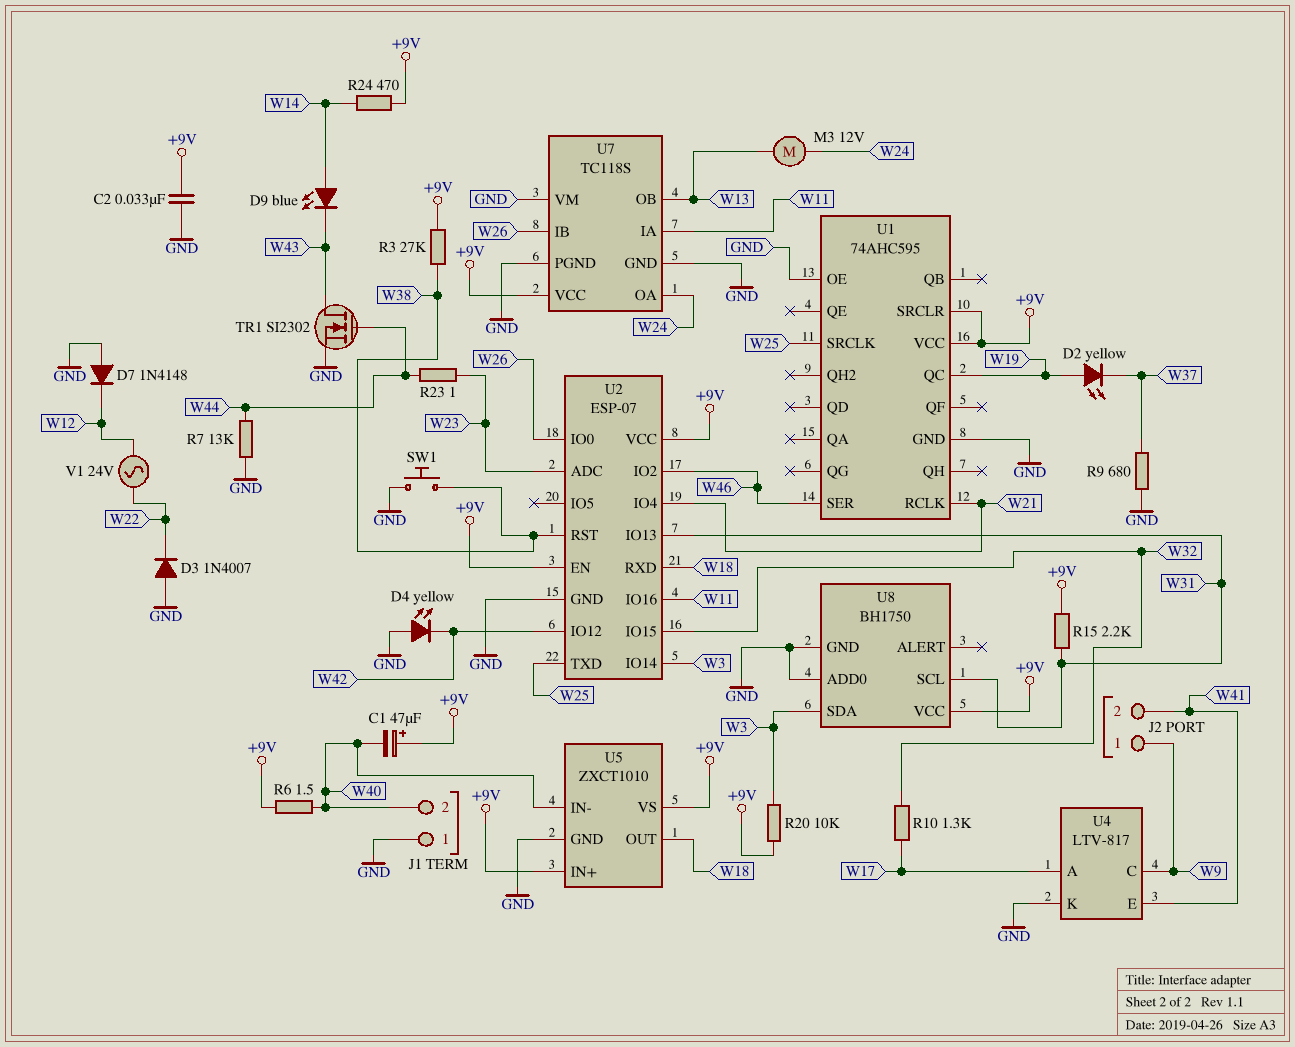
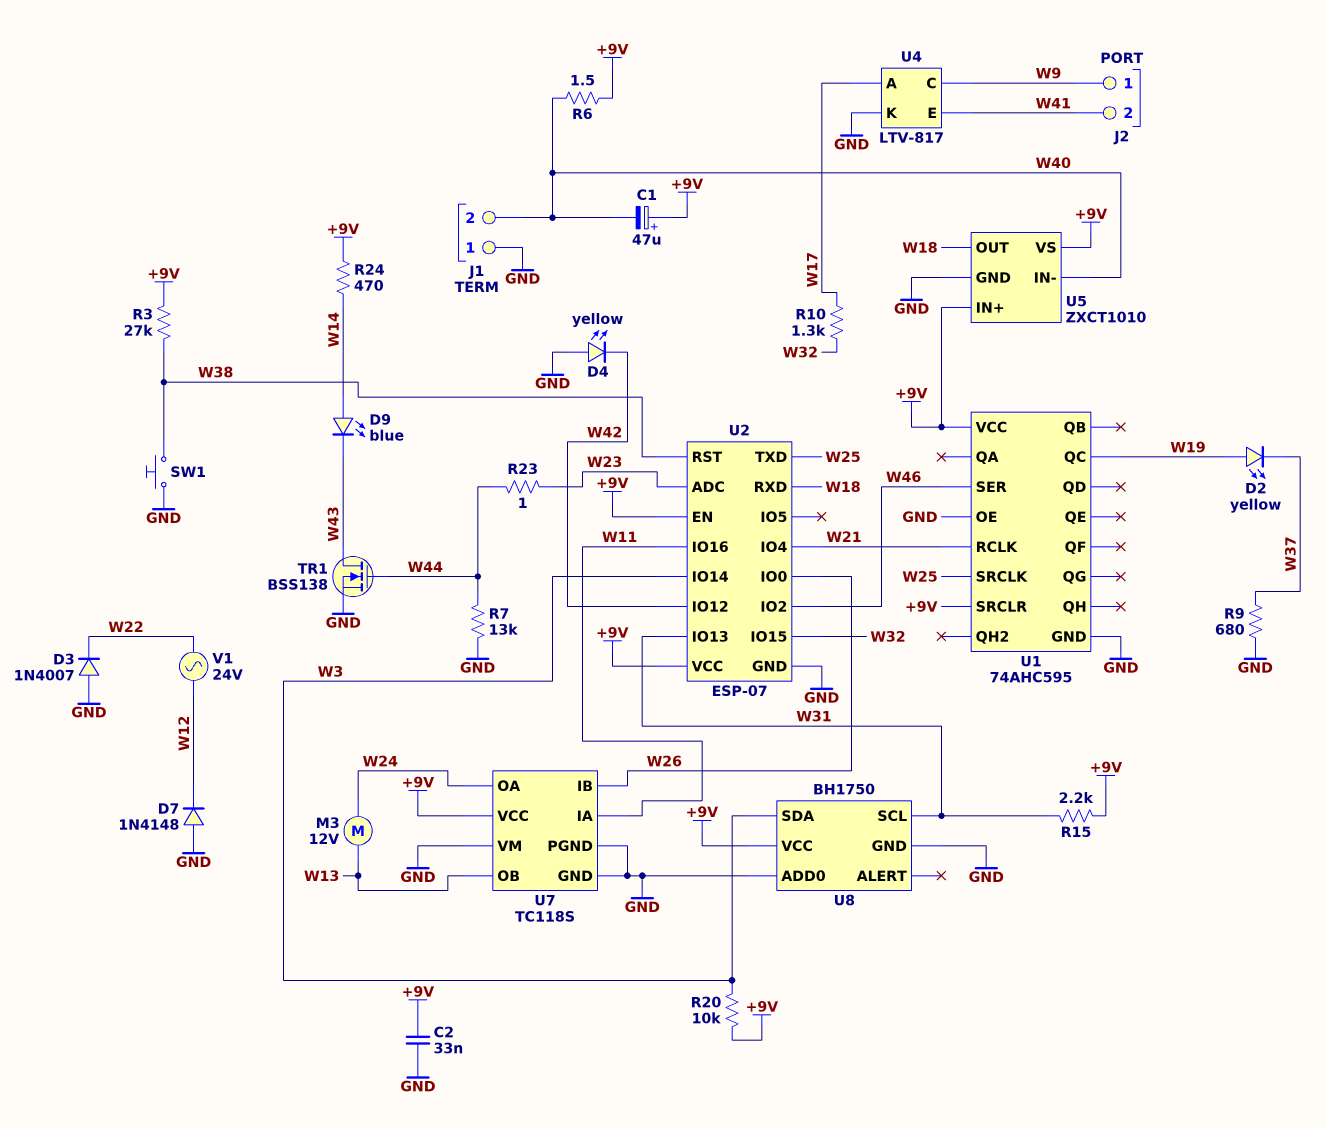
TR1: NMOS SI2302 (G W44, D W43, S GND) -> NMOS BSS138 (G W44, D W43, S GND)

